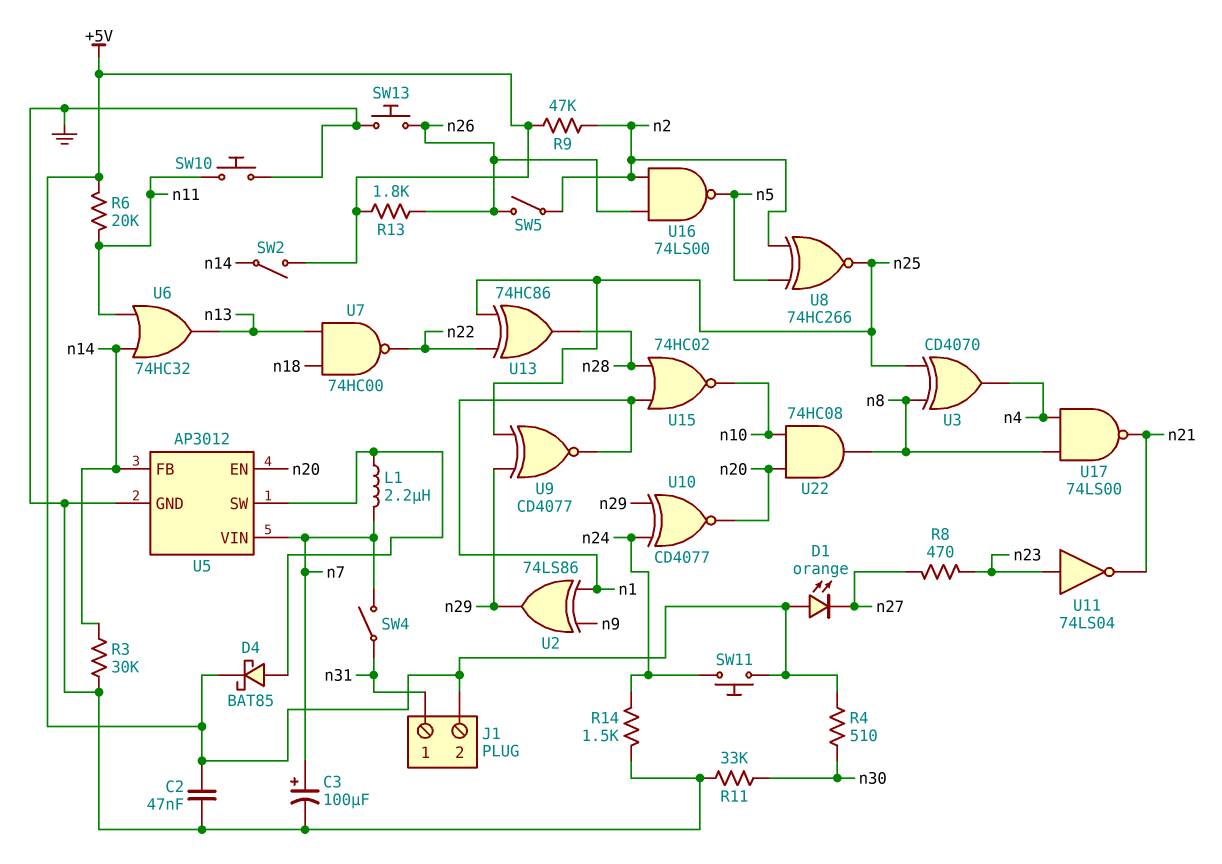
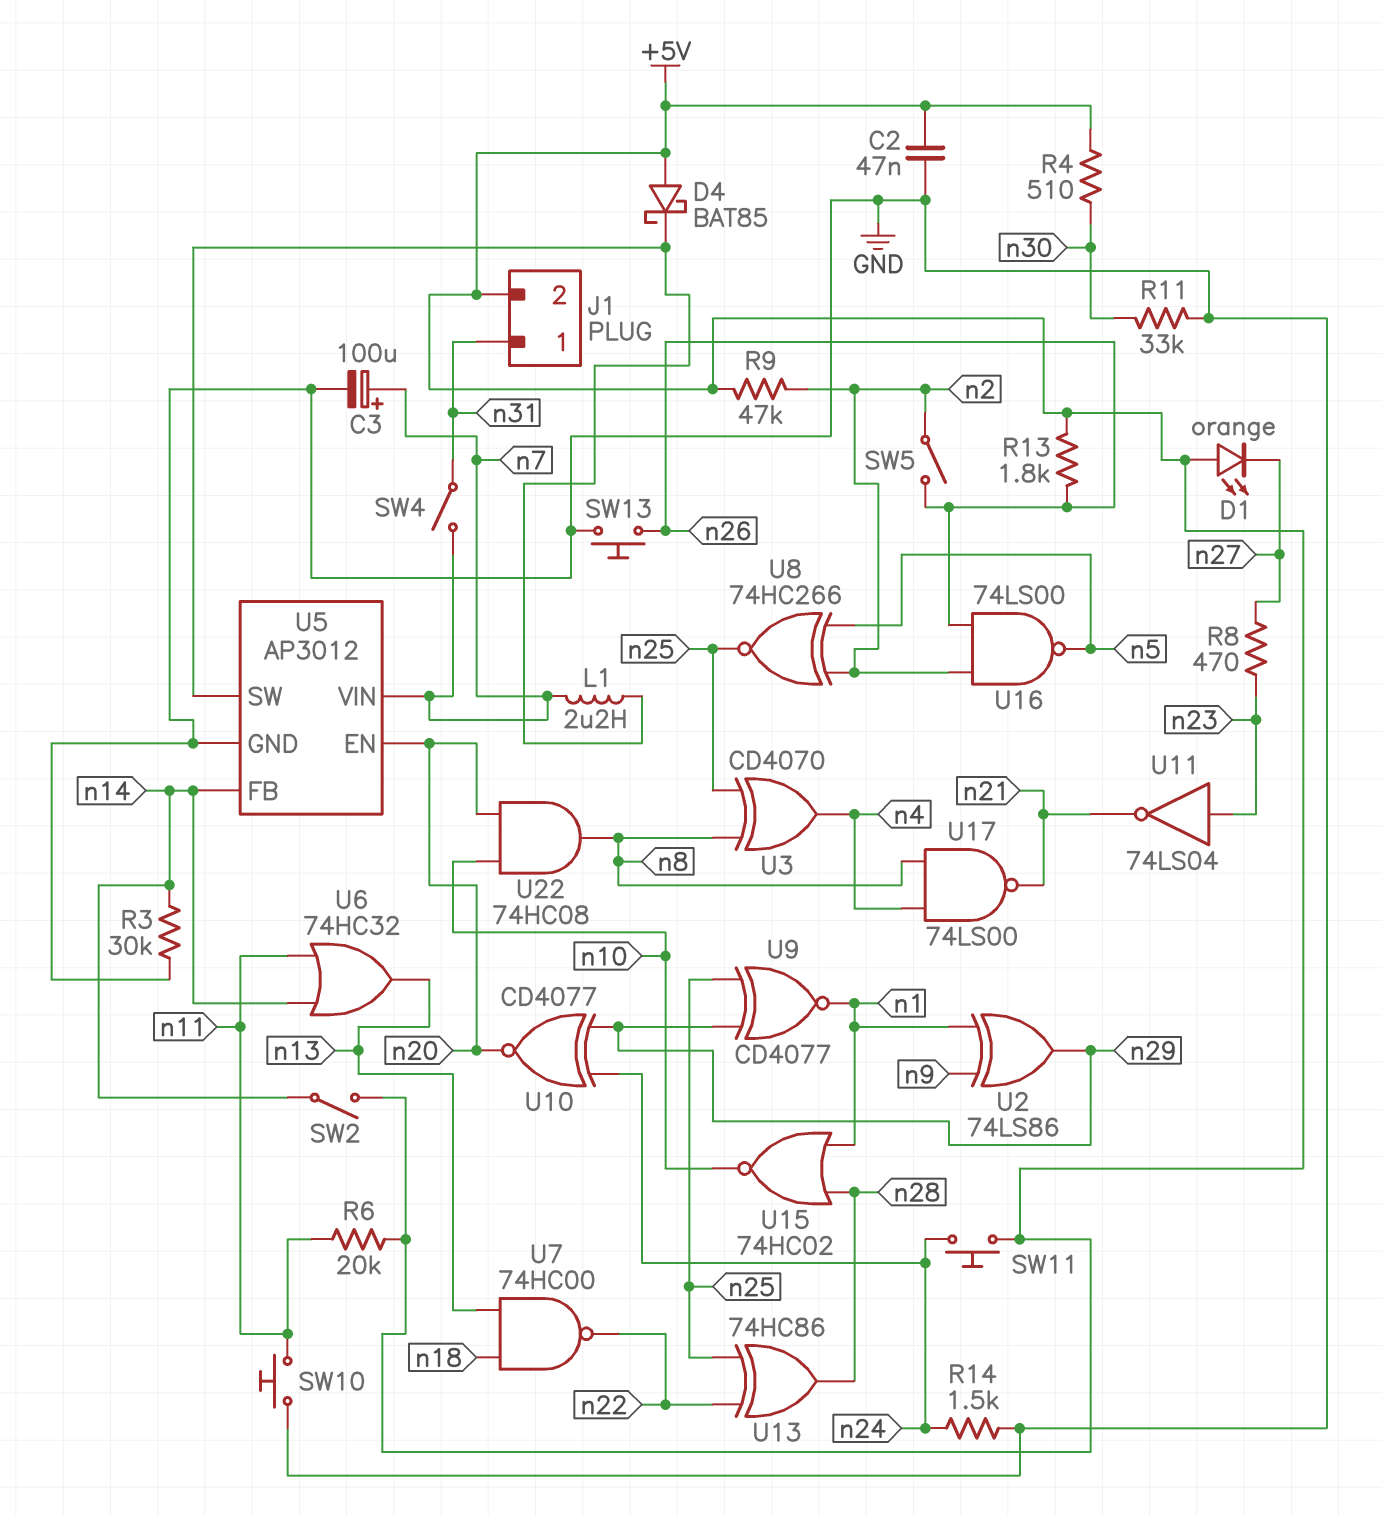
D4: schottky BAT85 (A U5/SW, K +5V) -> schottky BAT85 (A +5V, K U5/SW)

